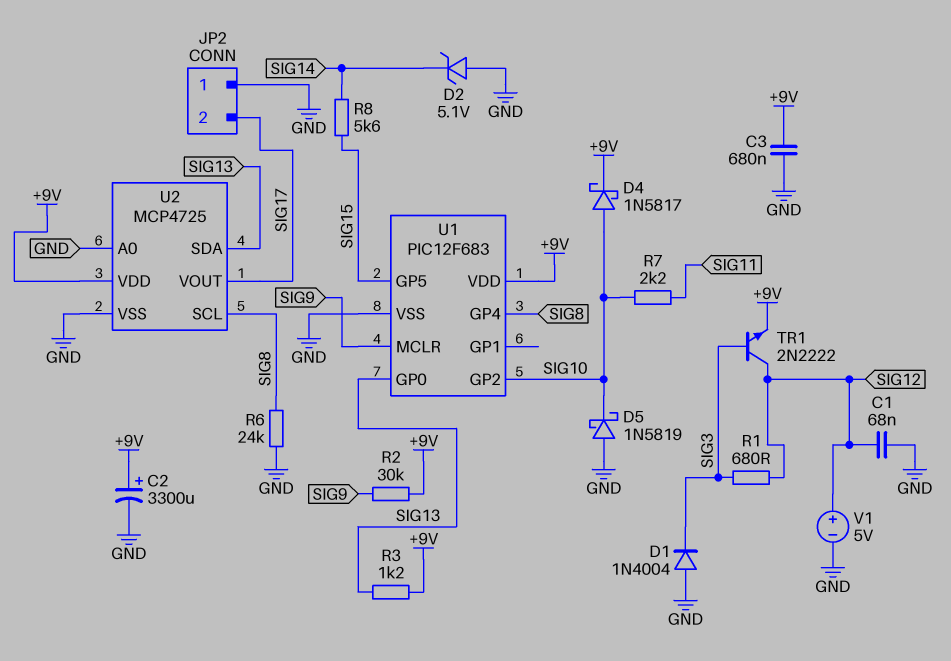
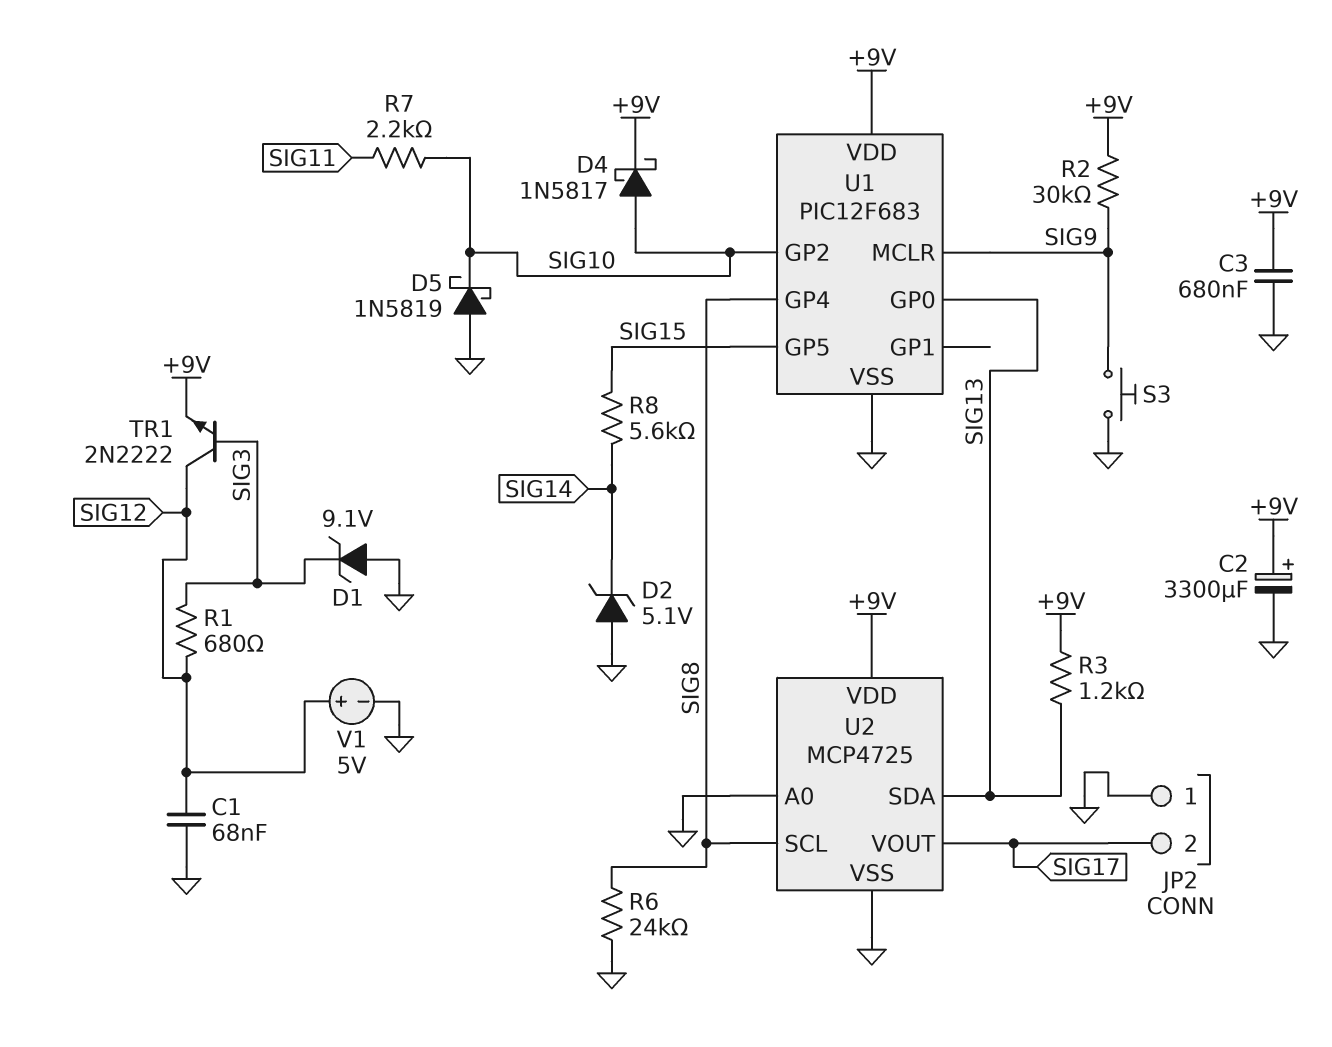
D1: diode 1N4004 (A GND, K SIG3) -> zener 9.1V (A GND, K SIG3)
S3: none -> button (GND, SIG9)

